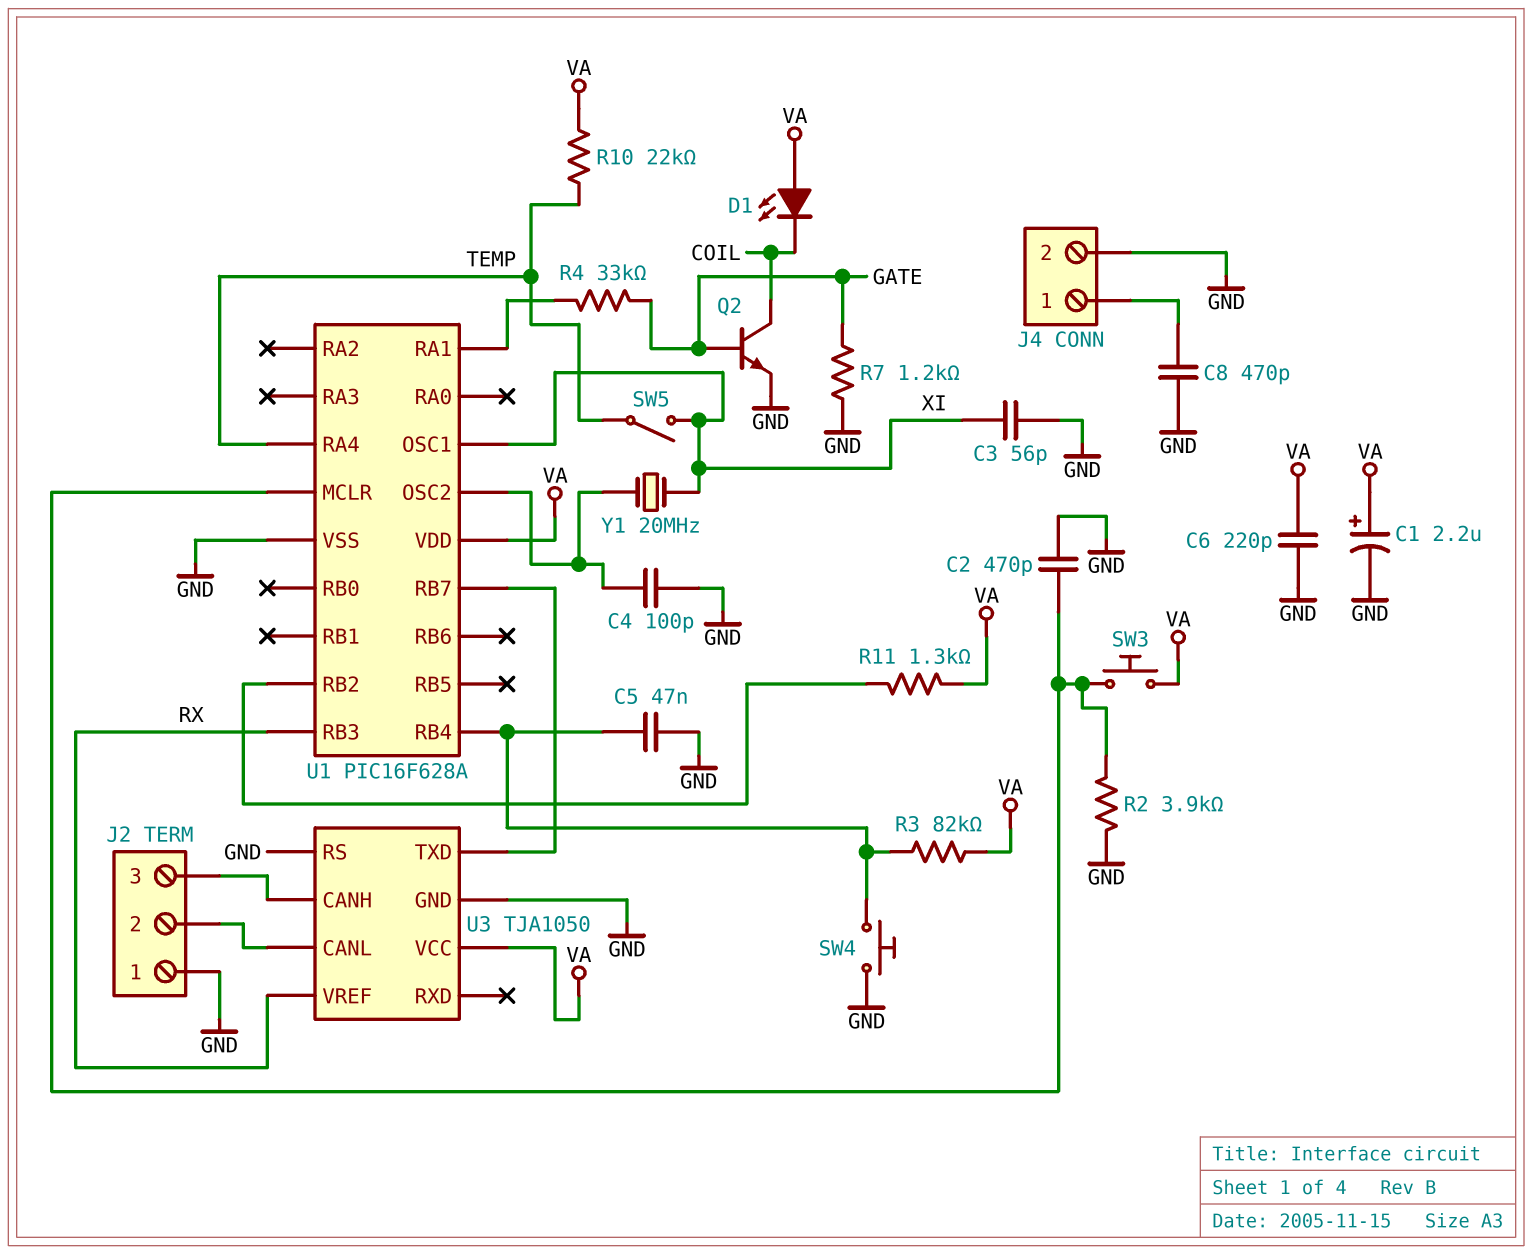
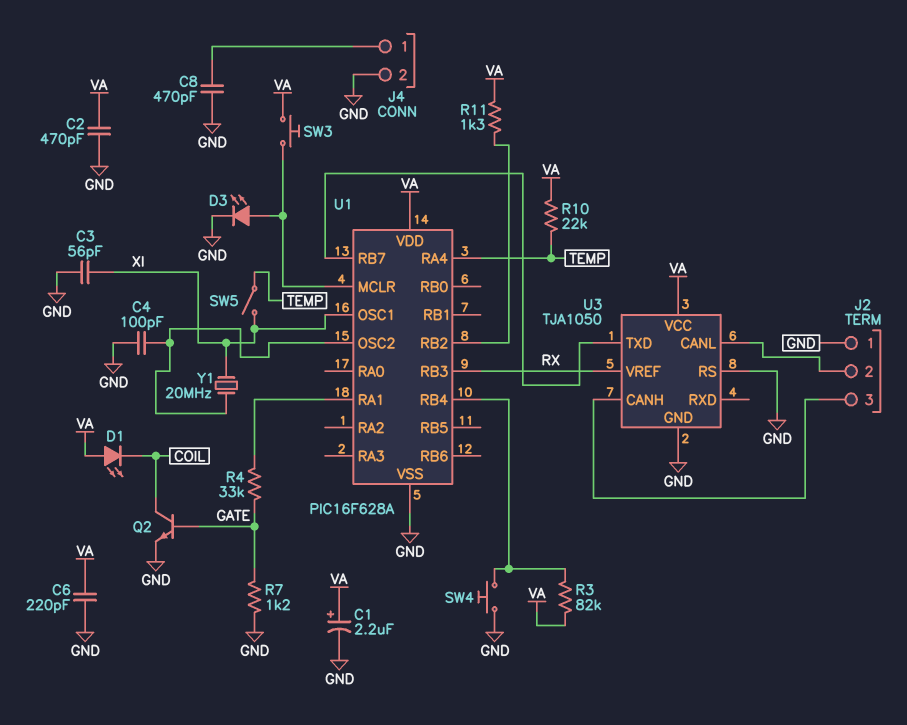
C2: 470pF (GND, U1/MCLR) -> 470pF (GND, VA)
C5: 47nF (GND, U1/RB4) -> none
D3: none -> LED (A U1/MCLR, K GND)
R2: 3.9k (GND, U1/MCLR) -> none

